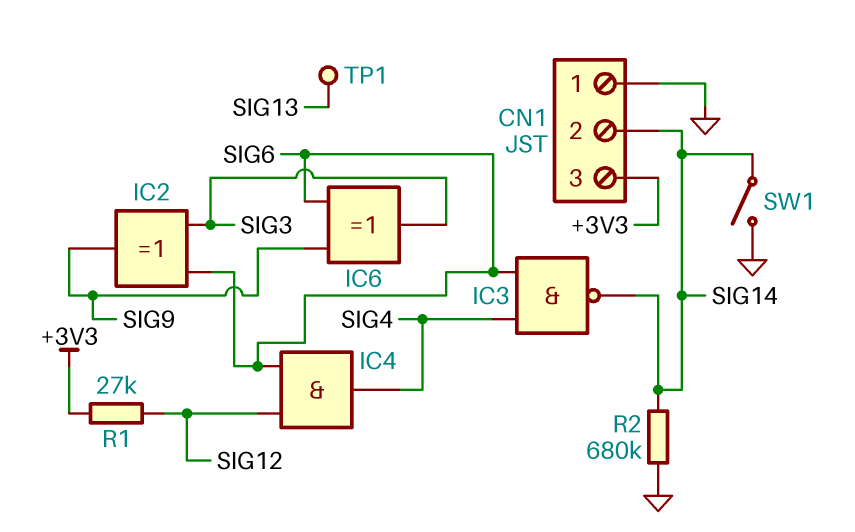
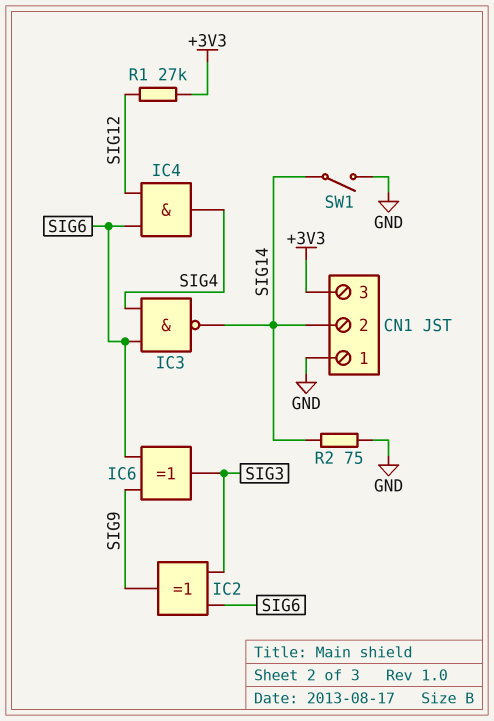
R2: 680k (GND, SIG14) -> 75 (GND, SIG14)
TP1: test point (SIG13) -> none

